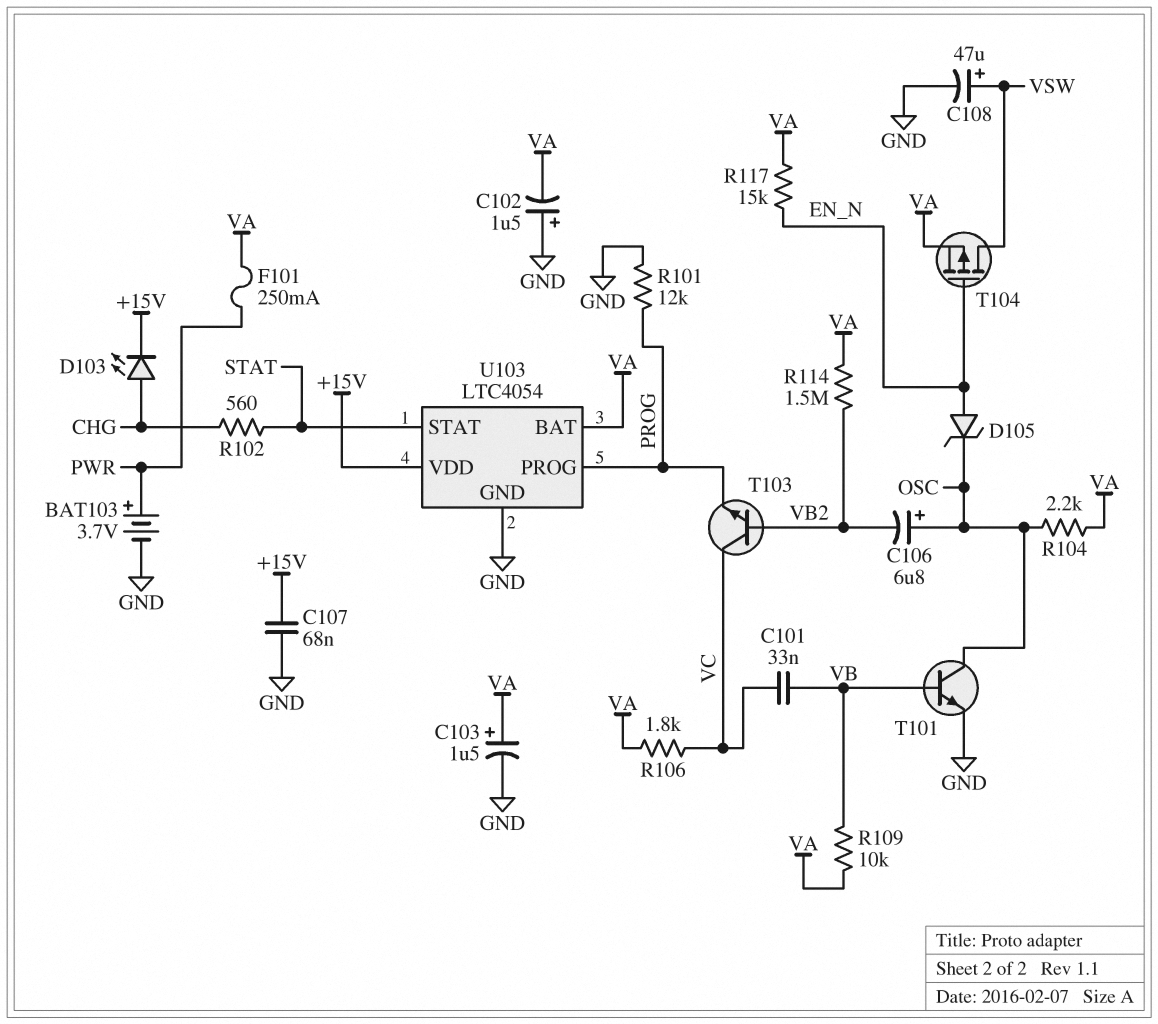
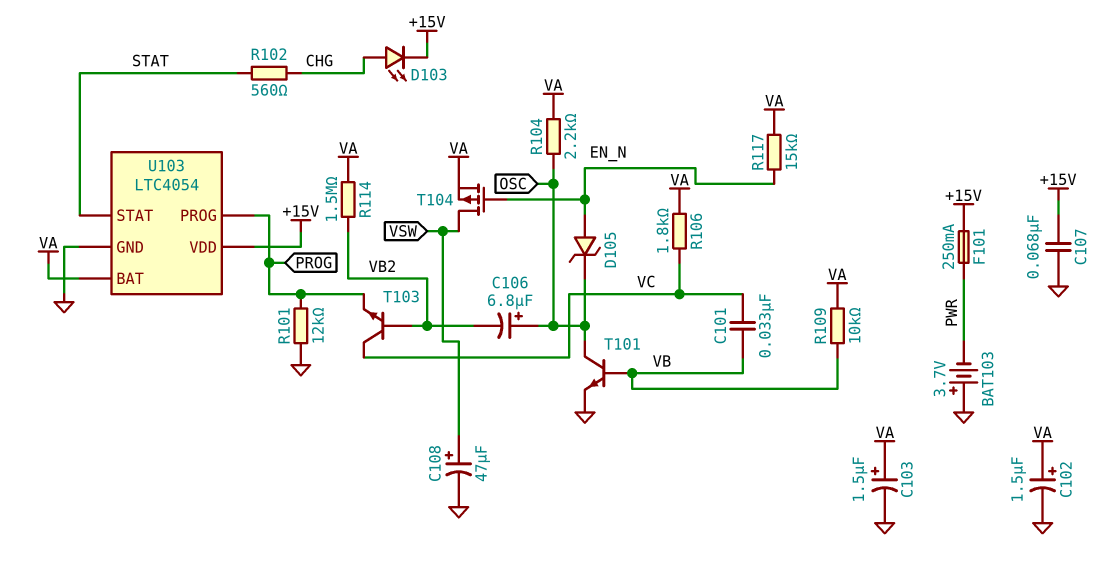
BAT103: 3.7V (plus PWR, minus GND) -> 3.7V (plus GND, minus PWR)
C102: 1.5uF (plus GND, minus VA) -> 1.5uF (plus VA, minus GND)
F101: 250mA (PWR, VA) -> 250mA (+15V, PWR)

